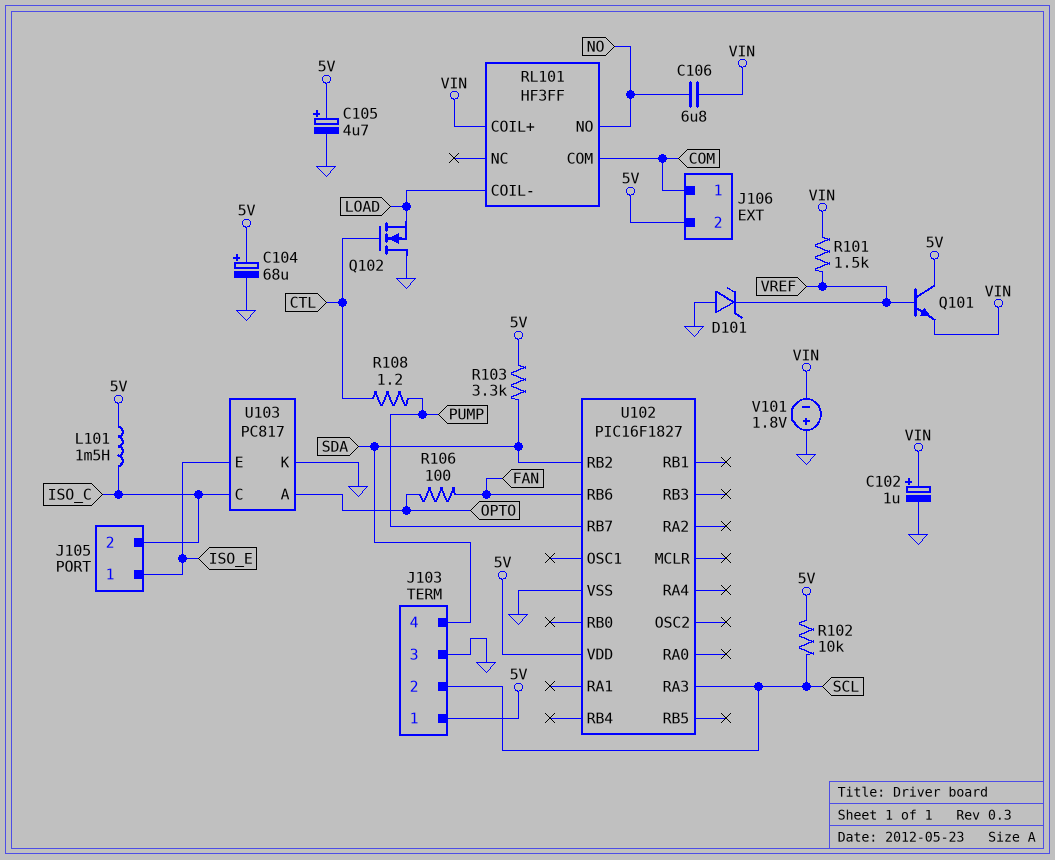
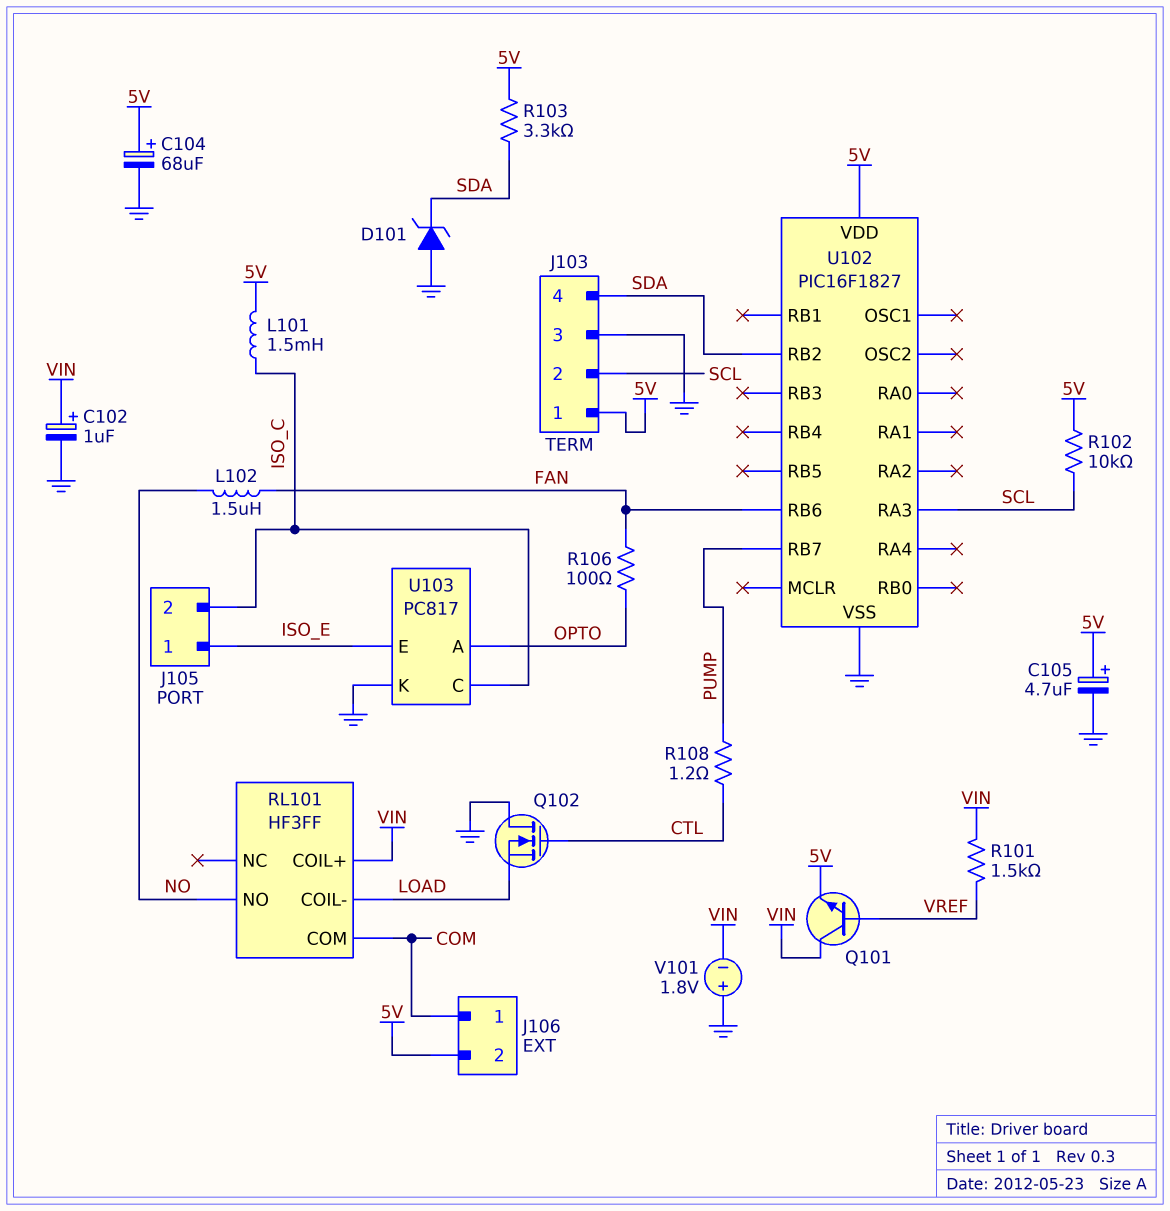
C106: 6.8uF (NO, VIN) -> none
D101: zener (A GND, K VREF) -> zener (A GND, K SDA)
L102: none -> 1.5uH (FAN, NO)
Q101: NPN (B VREF, C 5V, E VIN) -> NPN (B VREF, C VIN, E 5V)

